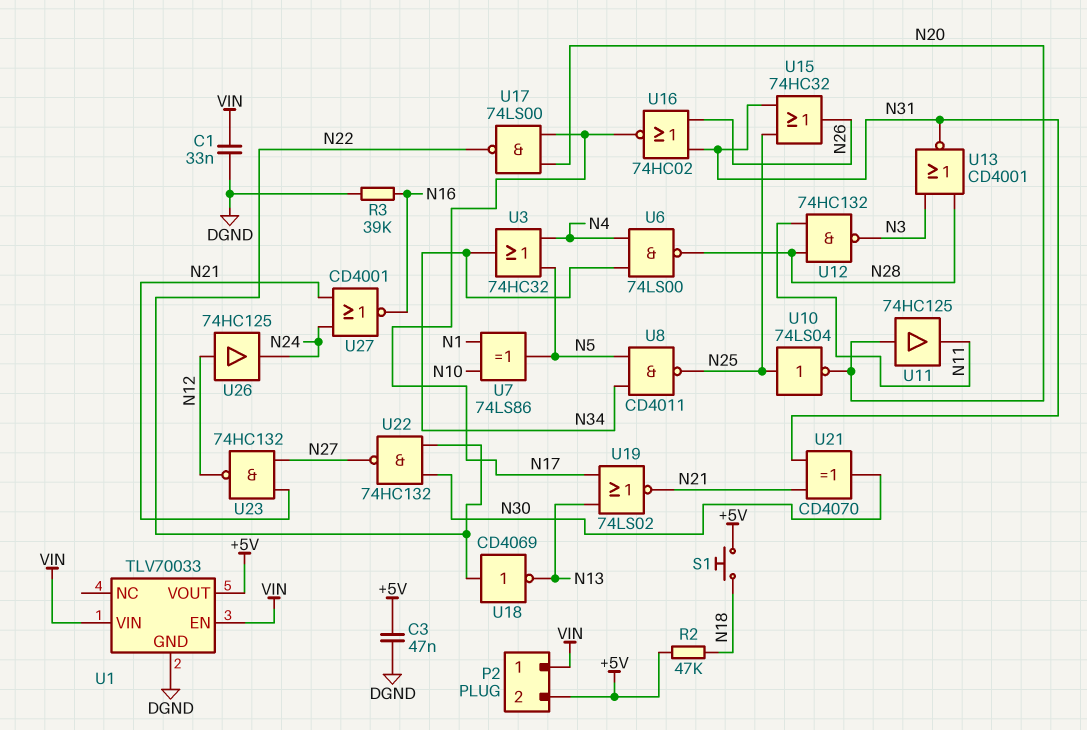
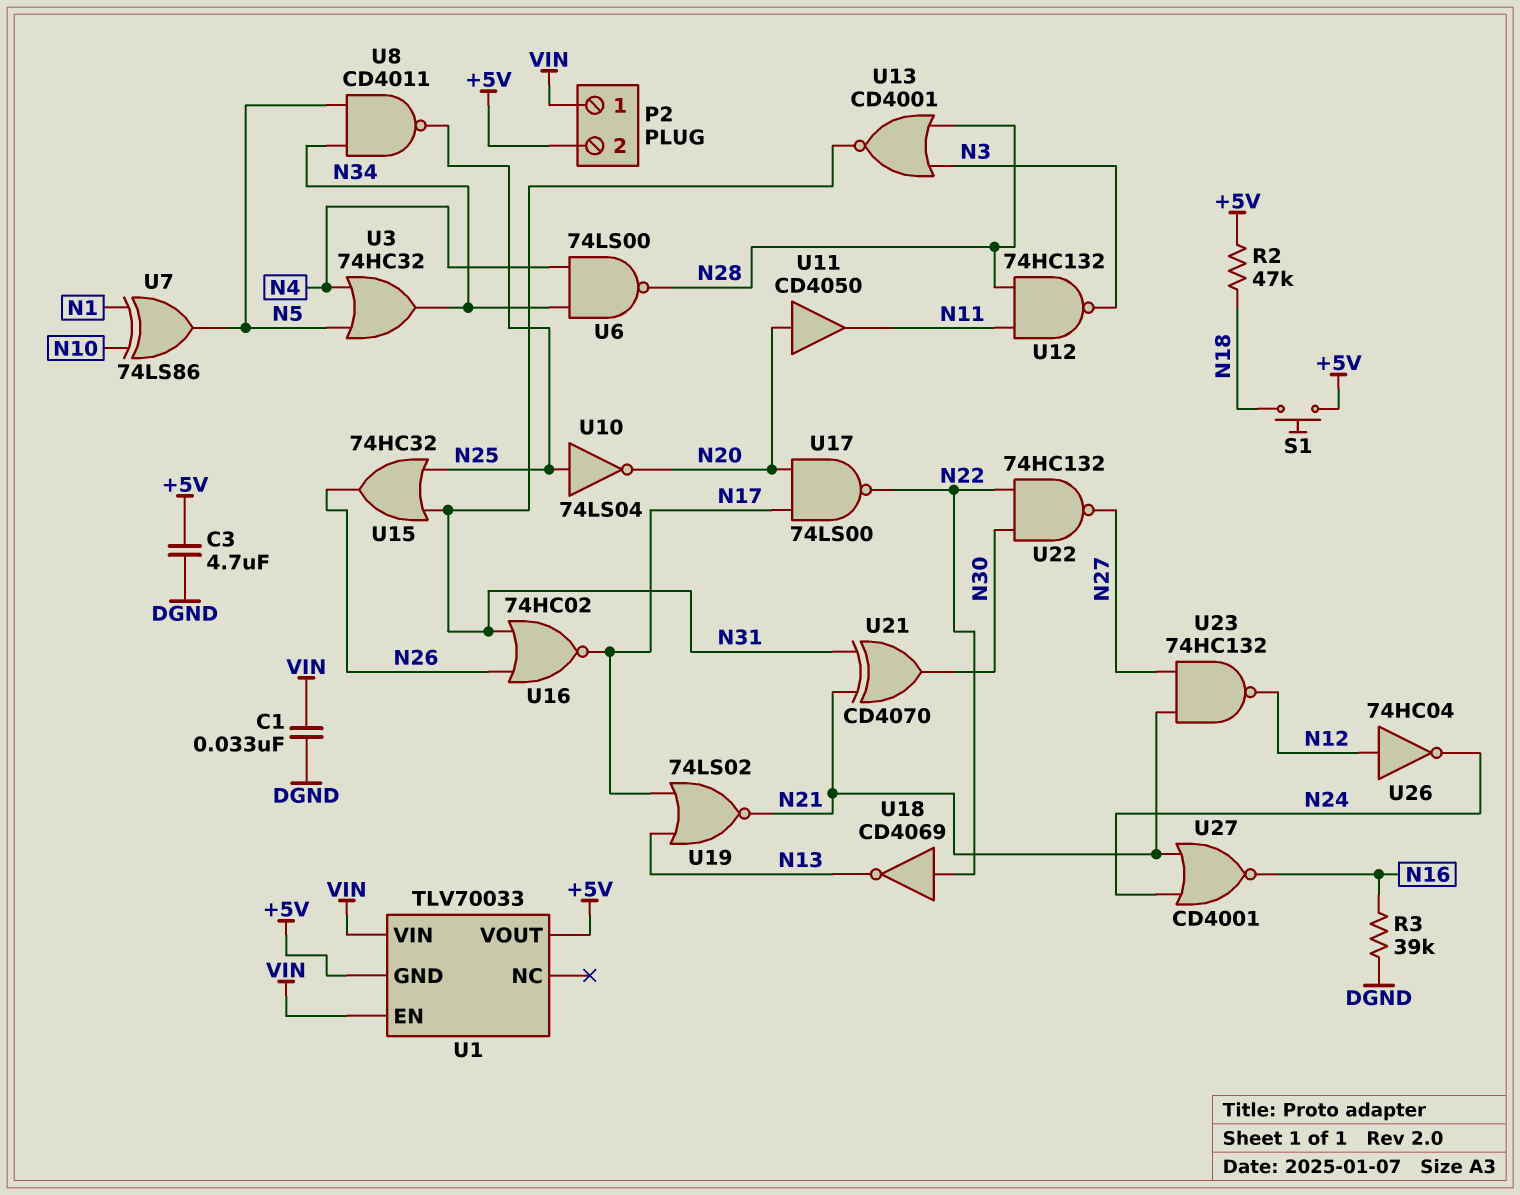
C3: 47nF (+5V, DGND) -> 4.7uF (+5V, DGND)
U1 pin GND: DGND -> +5V
U11: buffer 74HC125 (in N20, out N11) -> buffer CD4050 (in N20, out N11)
U26: buffer 74HC125 (in N12, out N24) -> NOT 74HC04 (in N12, out N24)

